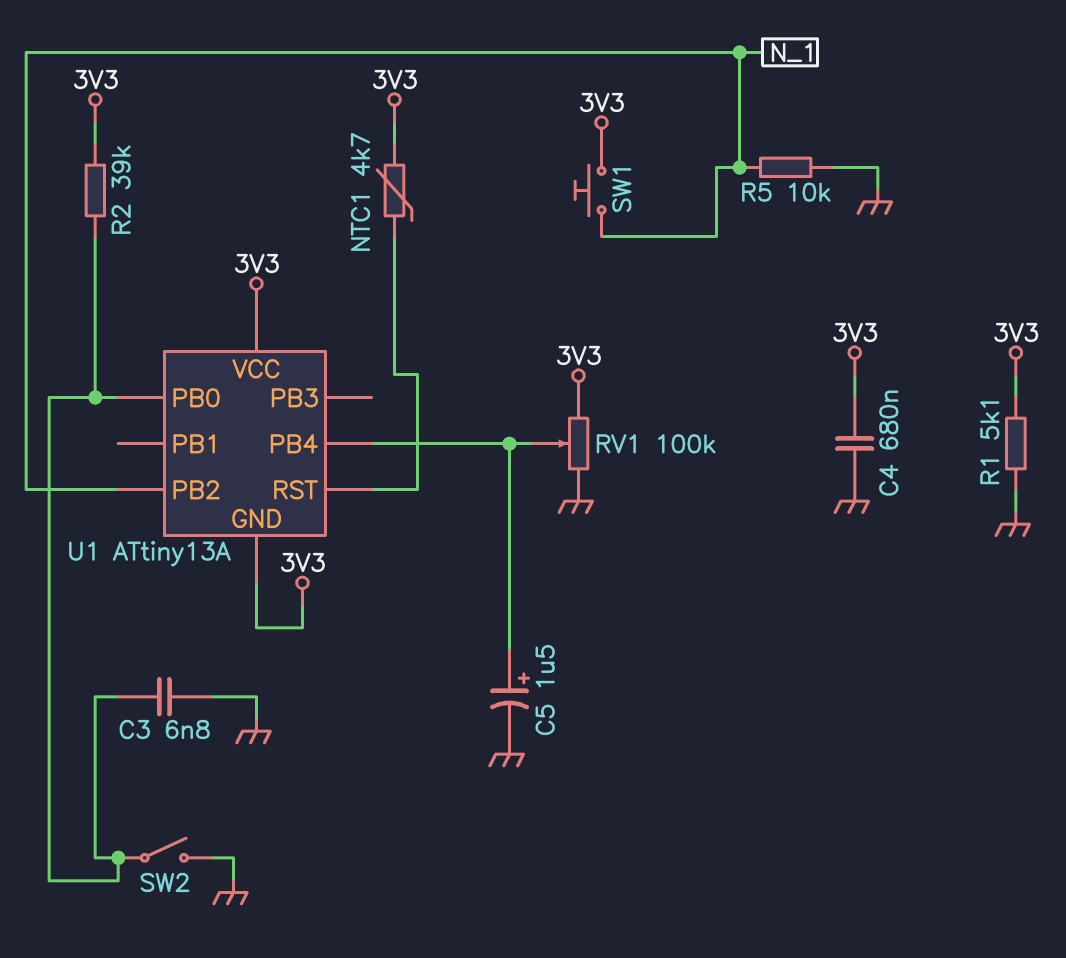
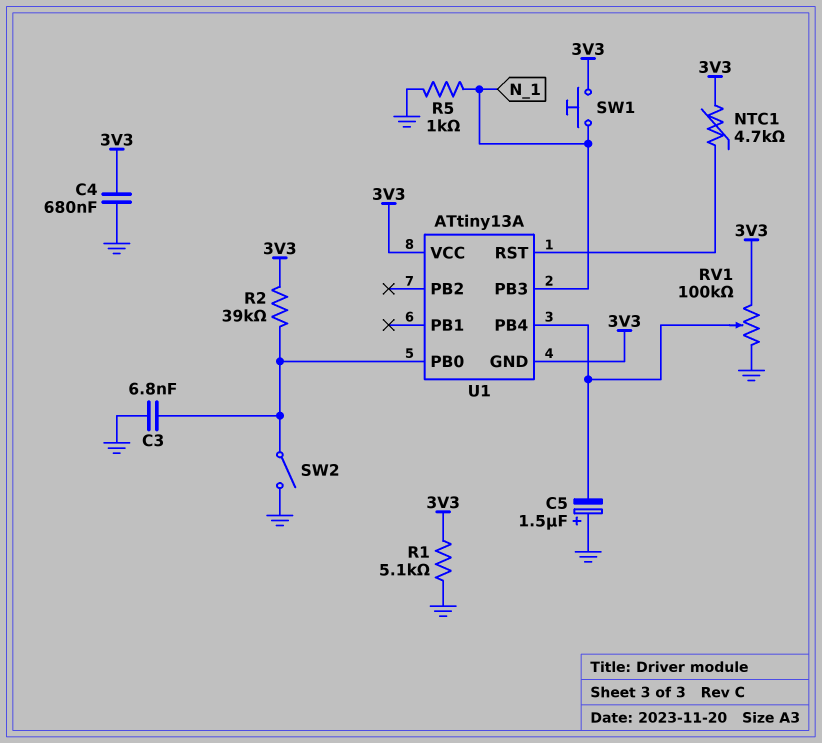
C5: 1.5uF (plus U1/PB4, minus GND) -> 1.5uF (plus GND, minus U1/PB4)
R5: 10k (GND, N_1) -> 1k (GND, N_1)
U1 pin PB2: N_1 -> none
U1 pin PB3: none -> N_1

